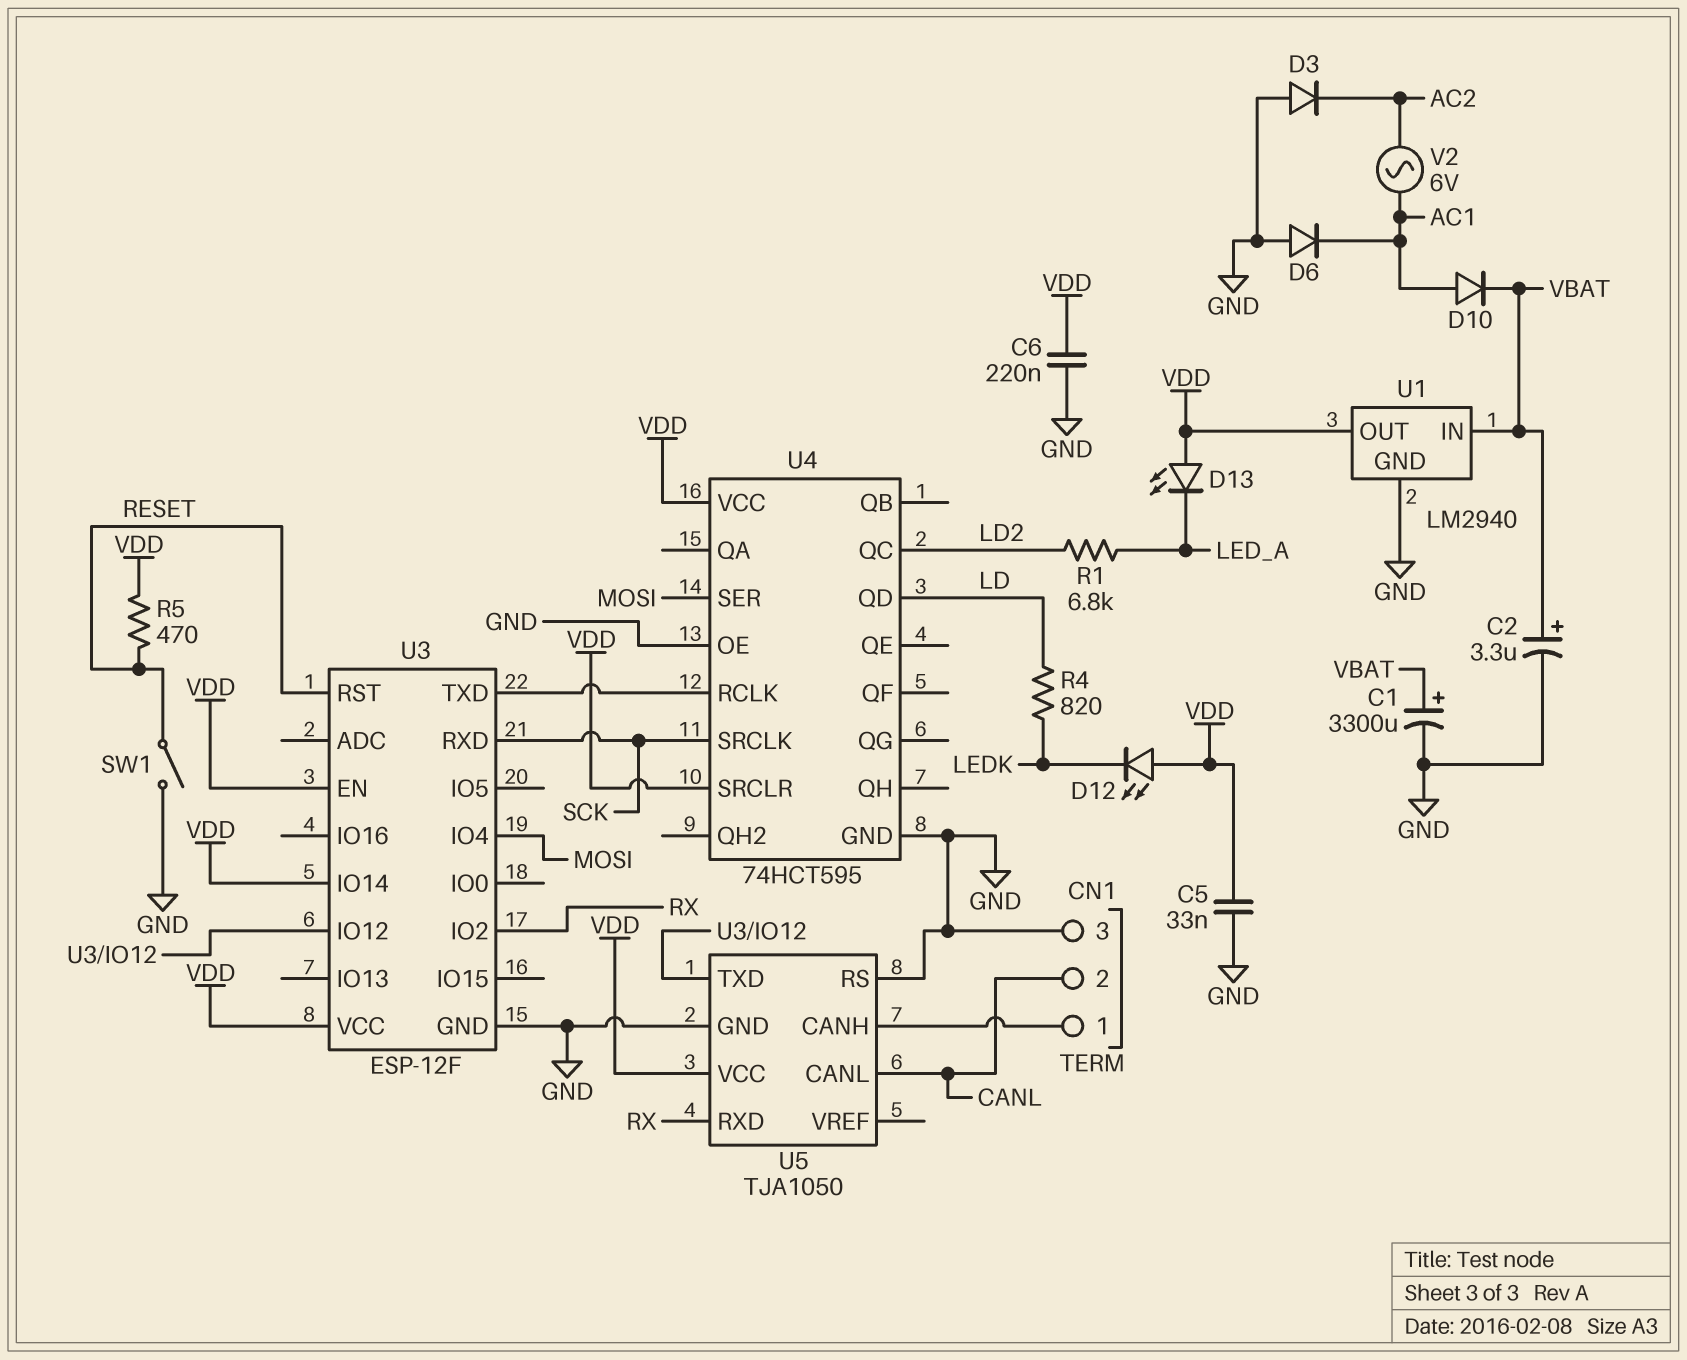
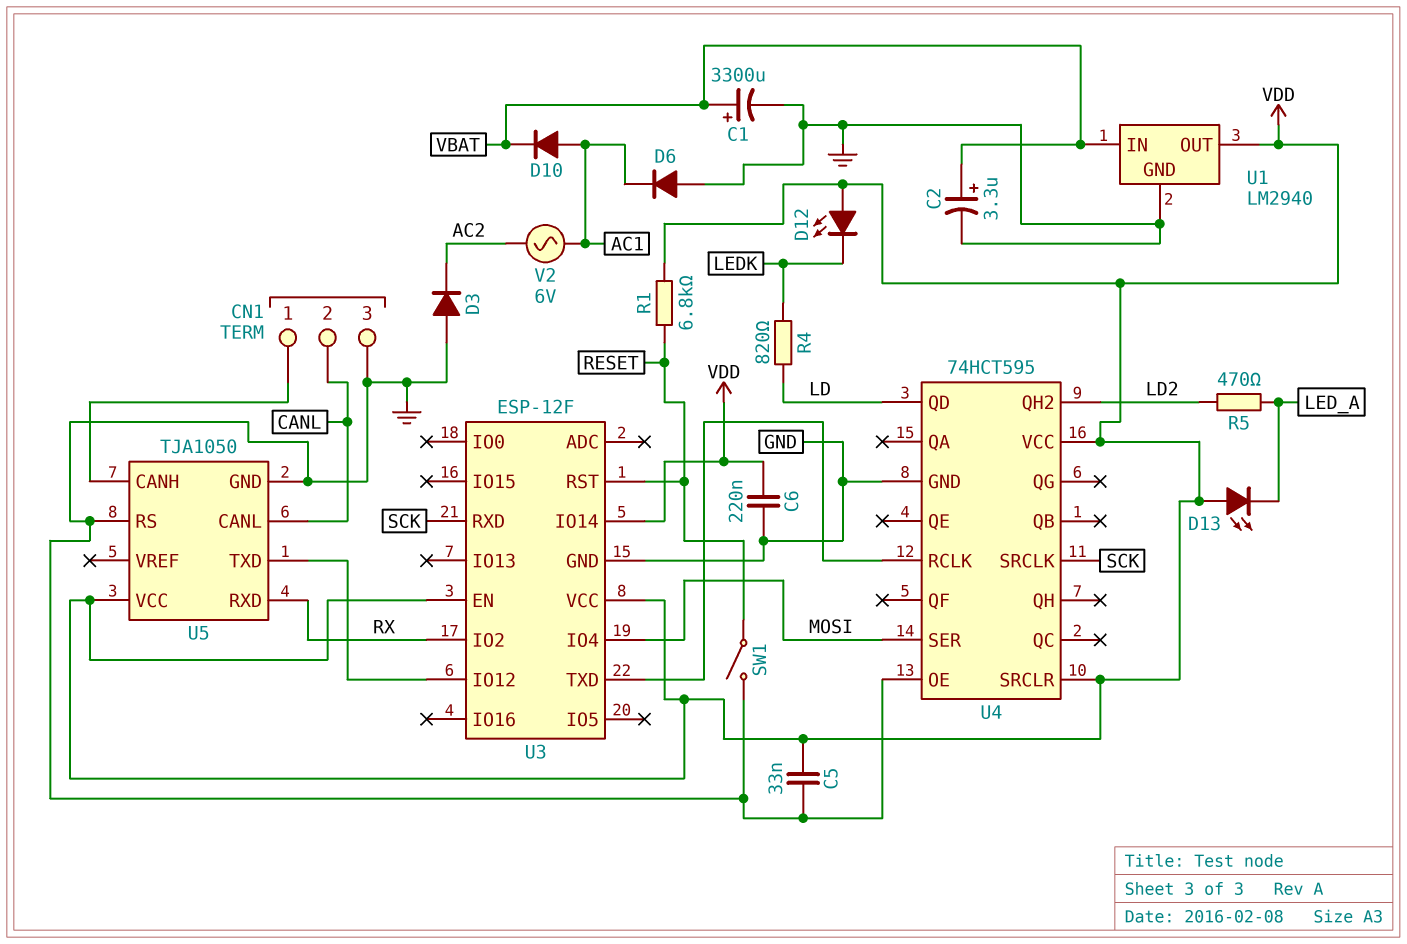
R1: 6.8k (LD2, LED_A) -> 6.8k (RESET, VDD)
R5: 470 (RESET, VDD) -> 470 (LD2, LED_A)
U4 pin QC: LD2 -> none
U4 pin QH2: none -> LD2

